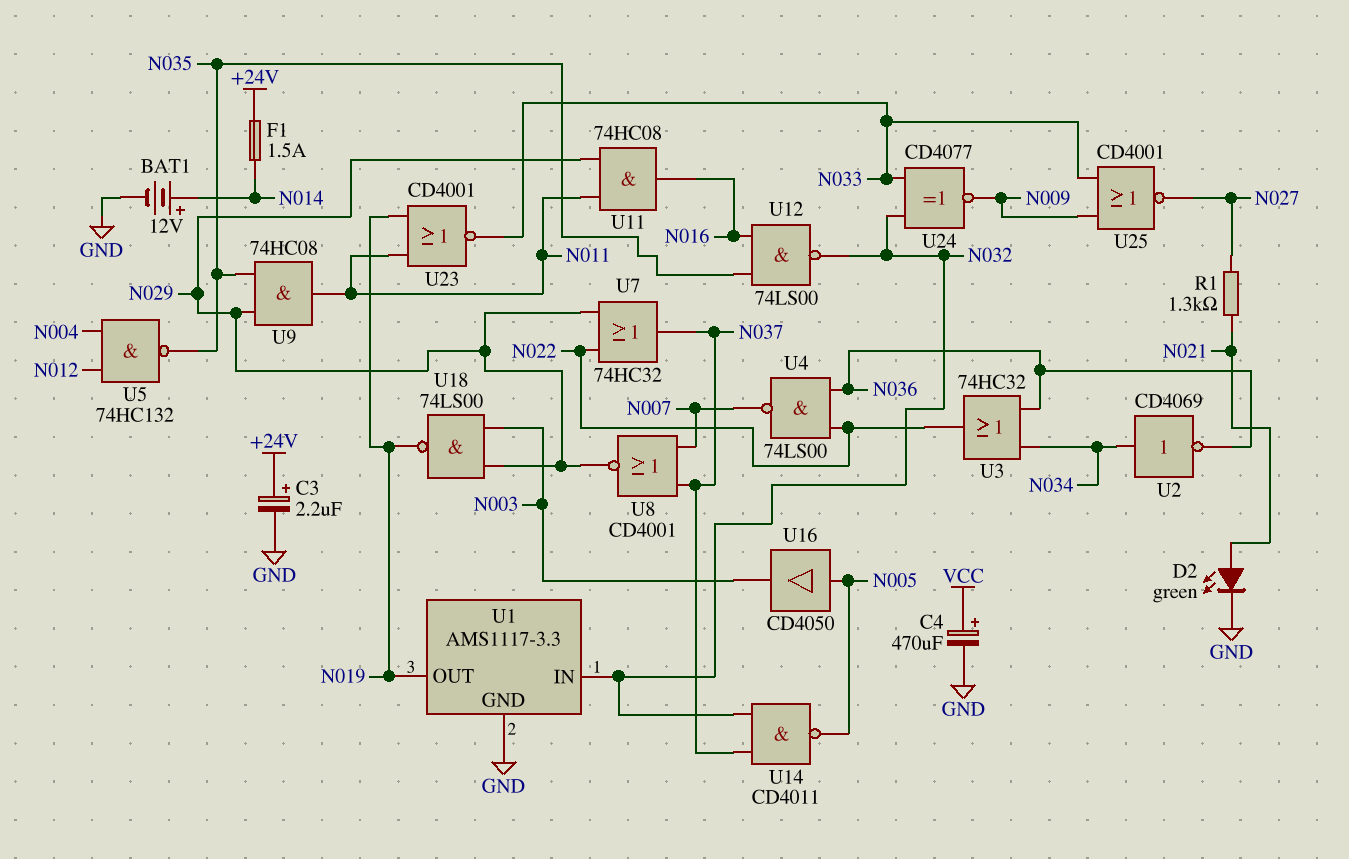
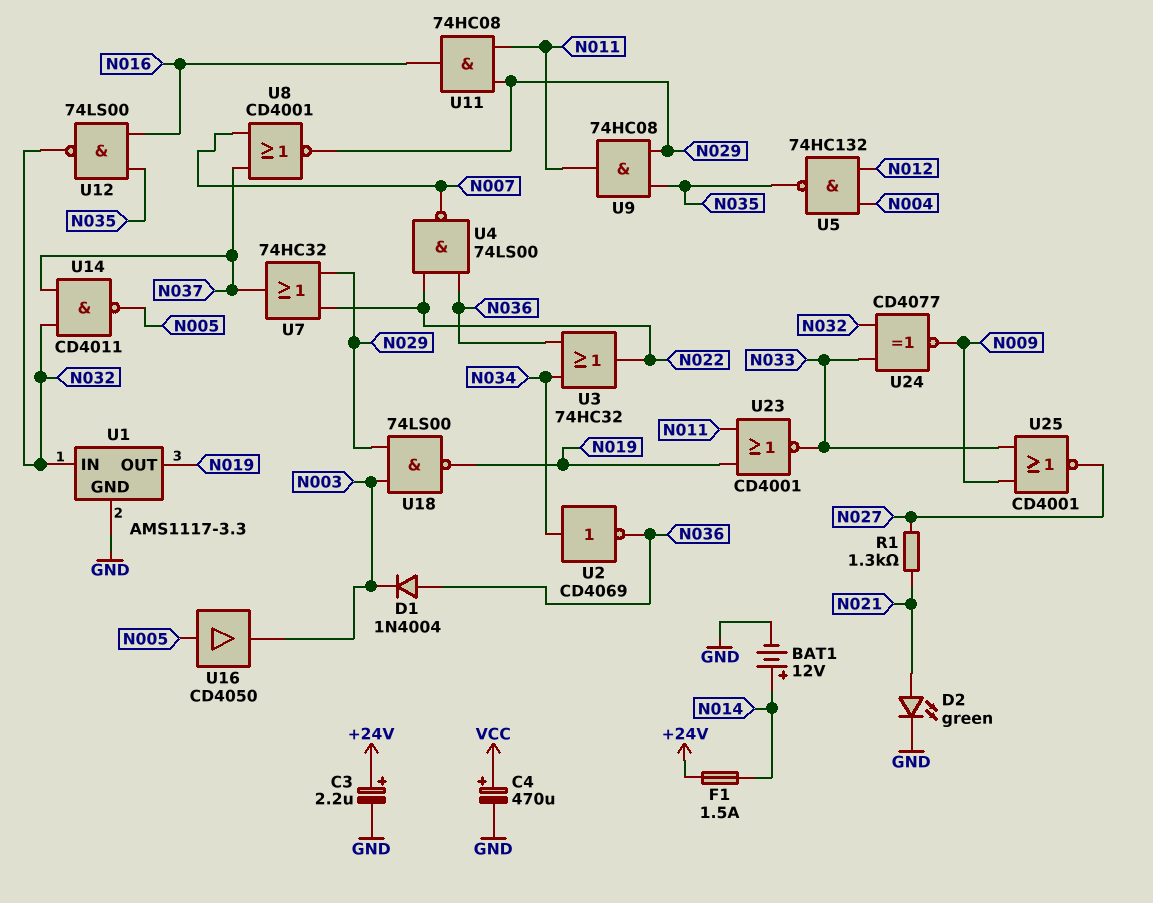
D1: none -> diode 1N4004 (A N036, K N003)

